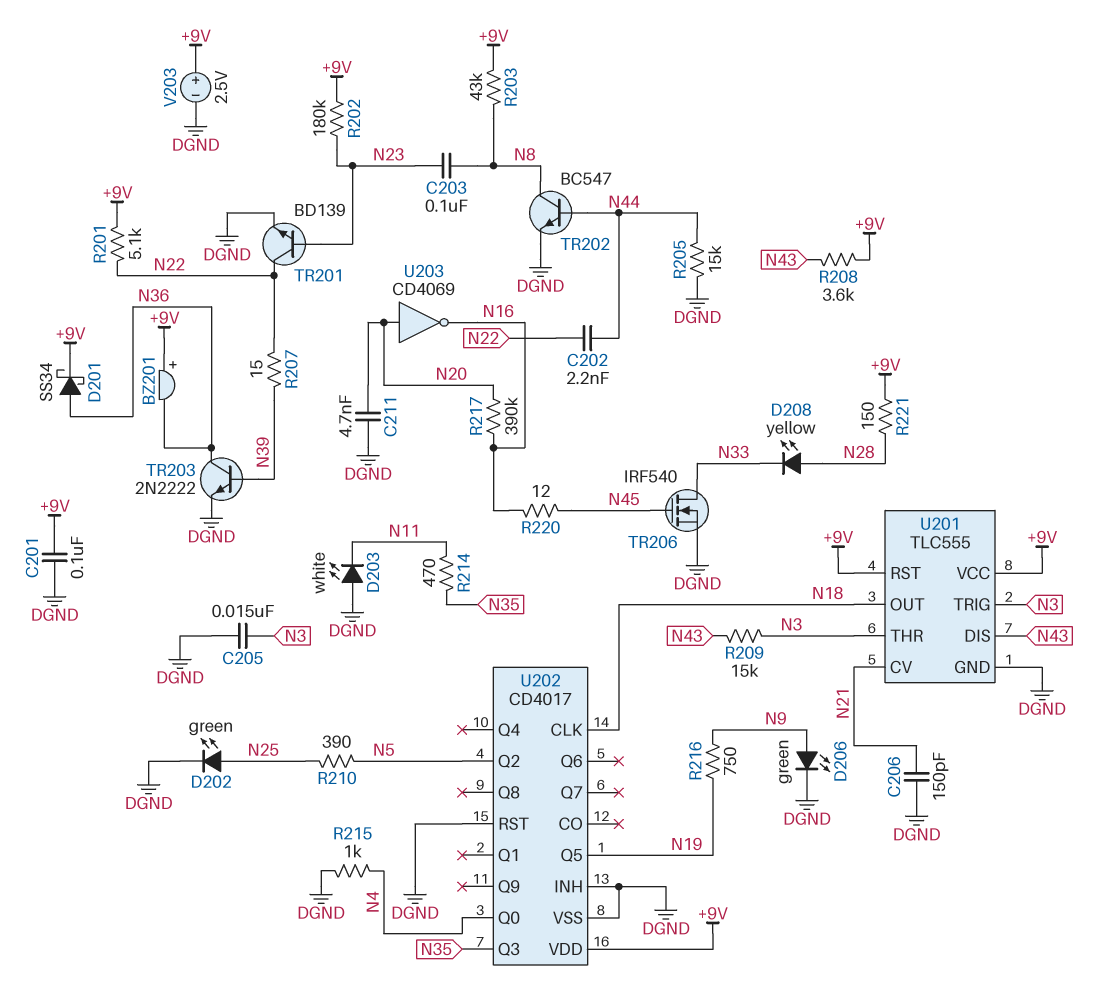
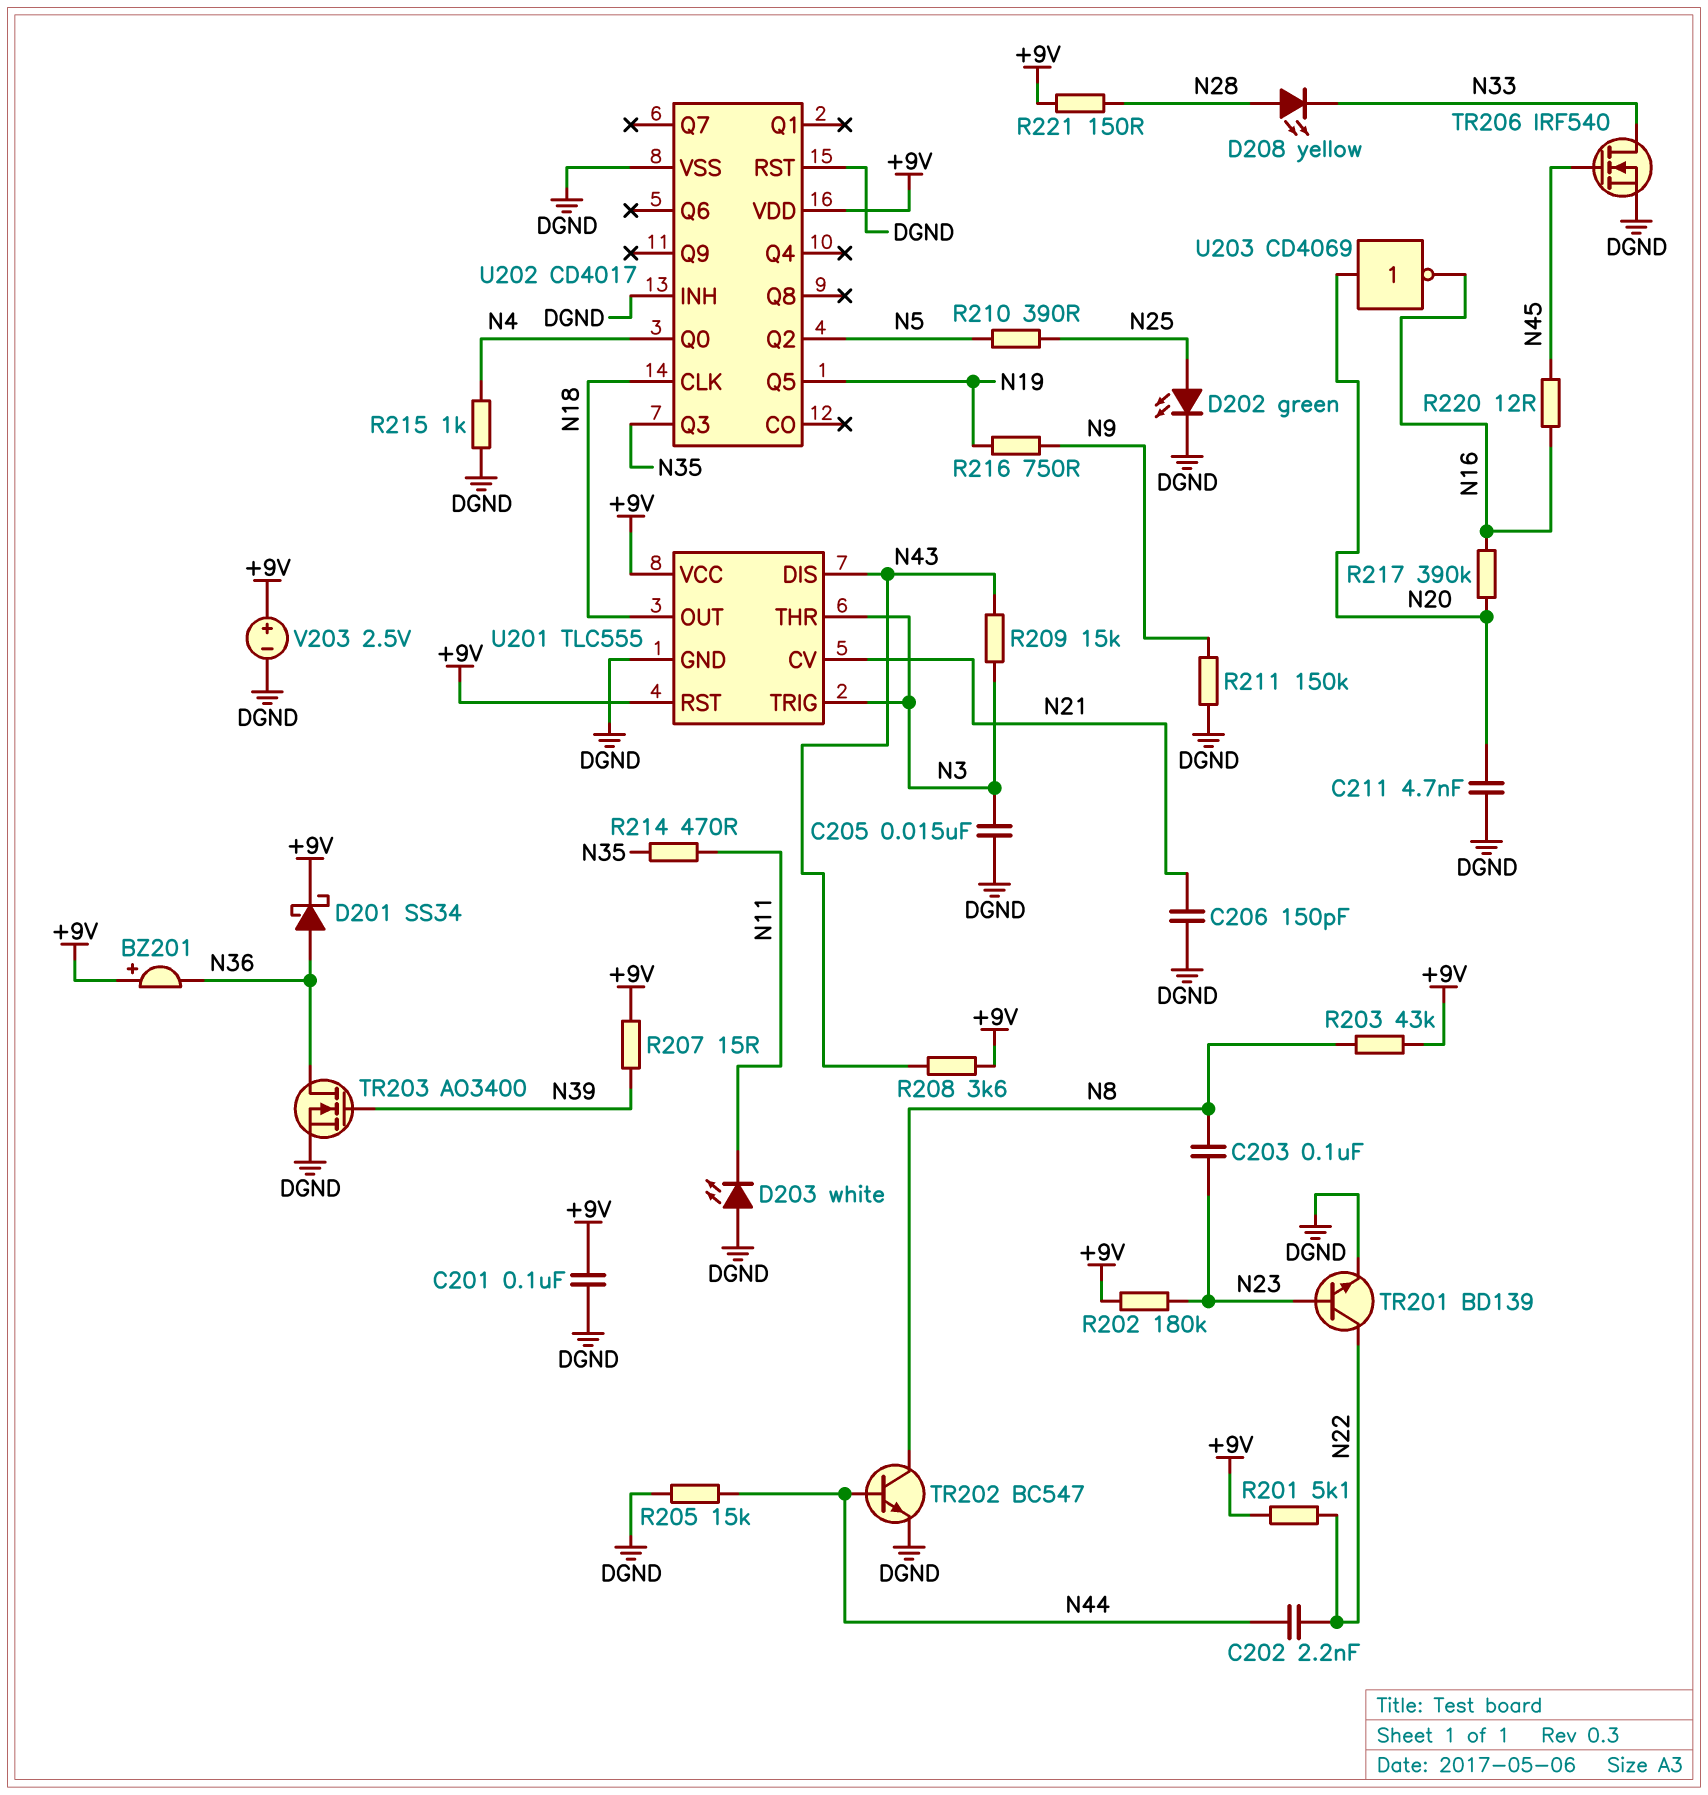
D206: LED green (A N9, K DGND) -> none
R207: 15 (N22, N39) -> 15 (+9V, N39)
R211: none -> 150k (DGND, N9)
TR203: NPN 2N2222 (B N39, C N36, E DGND) -> NMOS AO3400 (G N39, D N36, S DGND)

